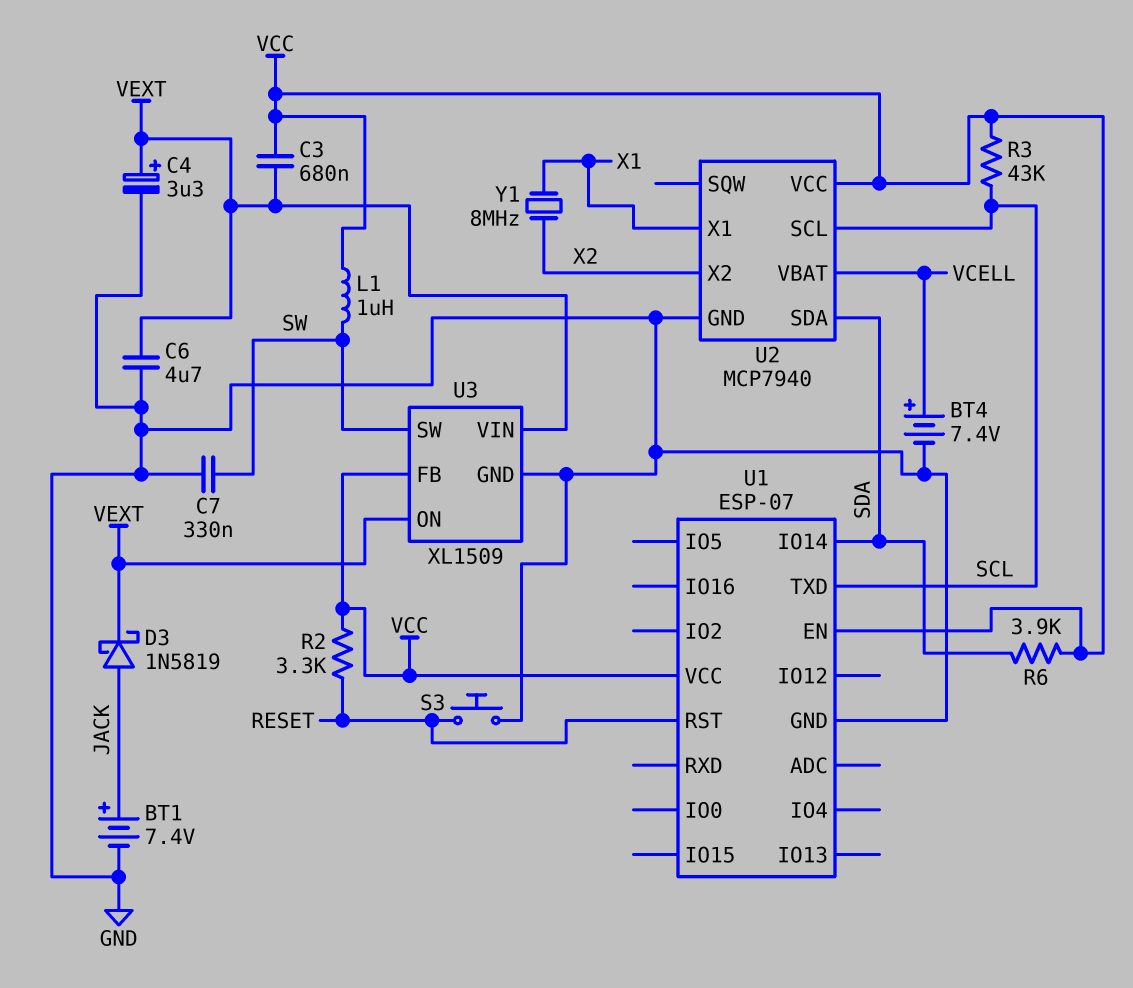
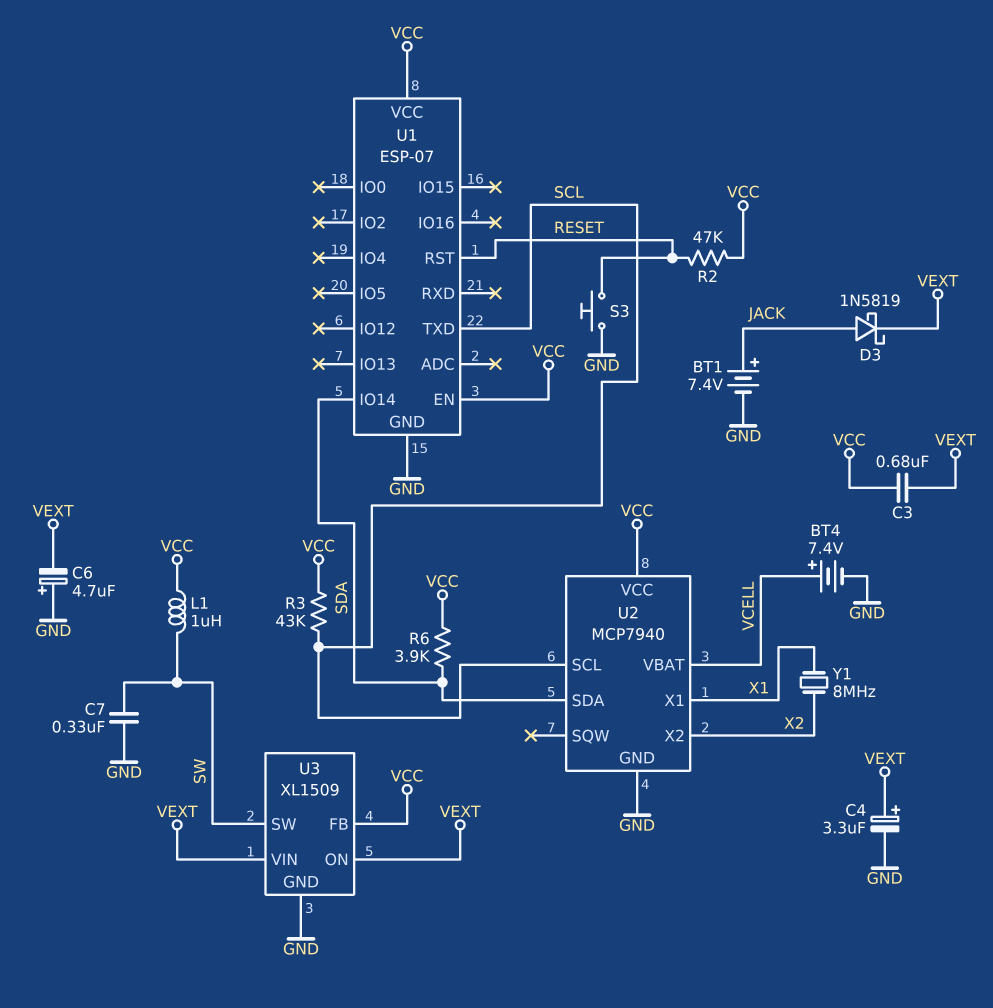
C6: 4.7uF (GND, VEXT) -> 4.7uF (plus GND, minus VEXT)
R2: 3.3k (RESET, VCC) -> 47k (RESET, VCC)

